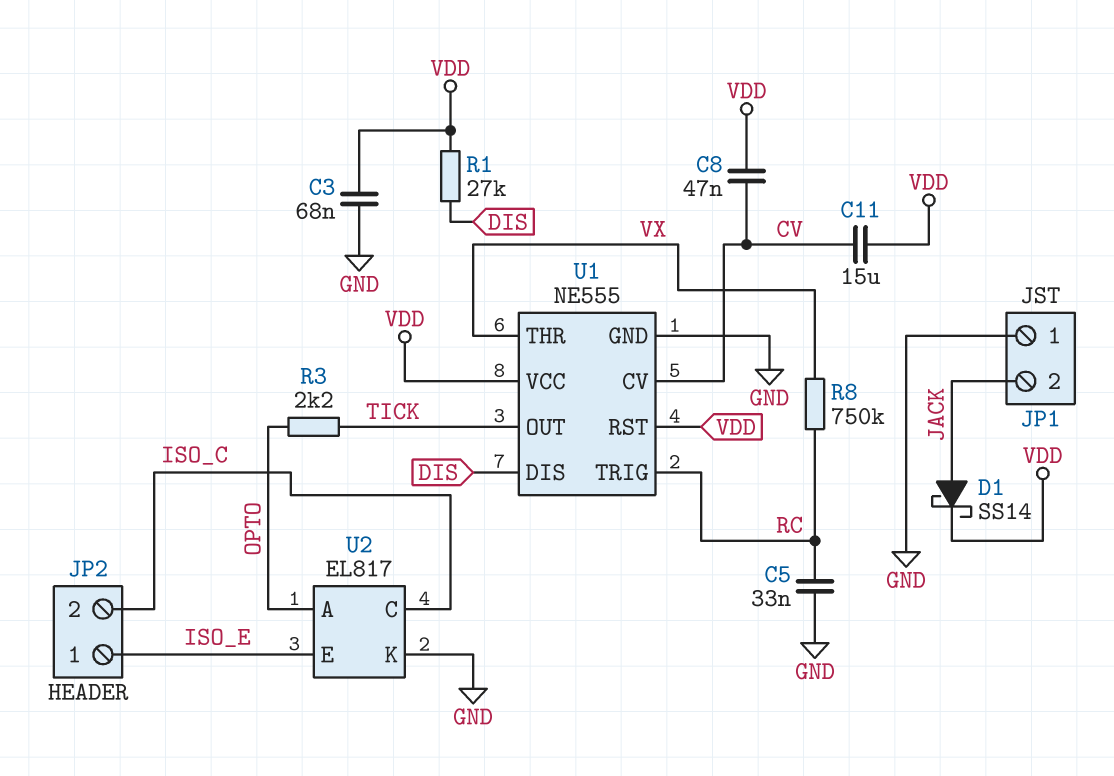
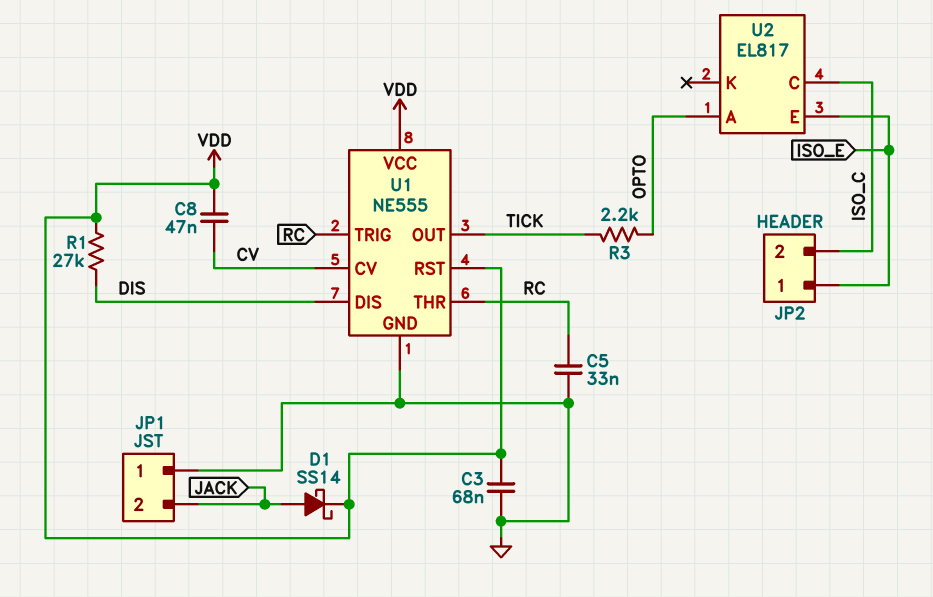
C11: 15uF (CV, VDD) -> none
R8: 750k (RC, VX) -> none
U1 pin THR: VX -> RC
U2 pin K: GND -> none

